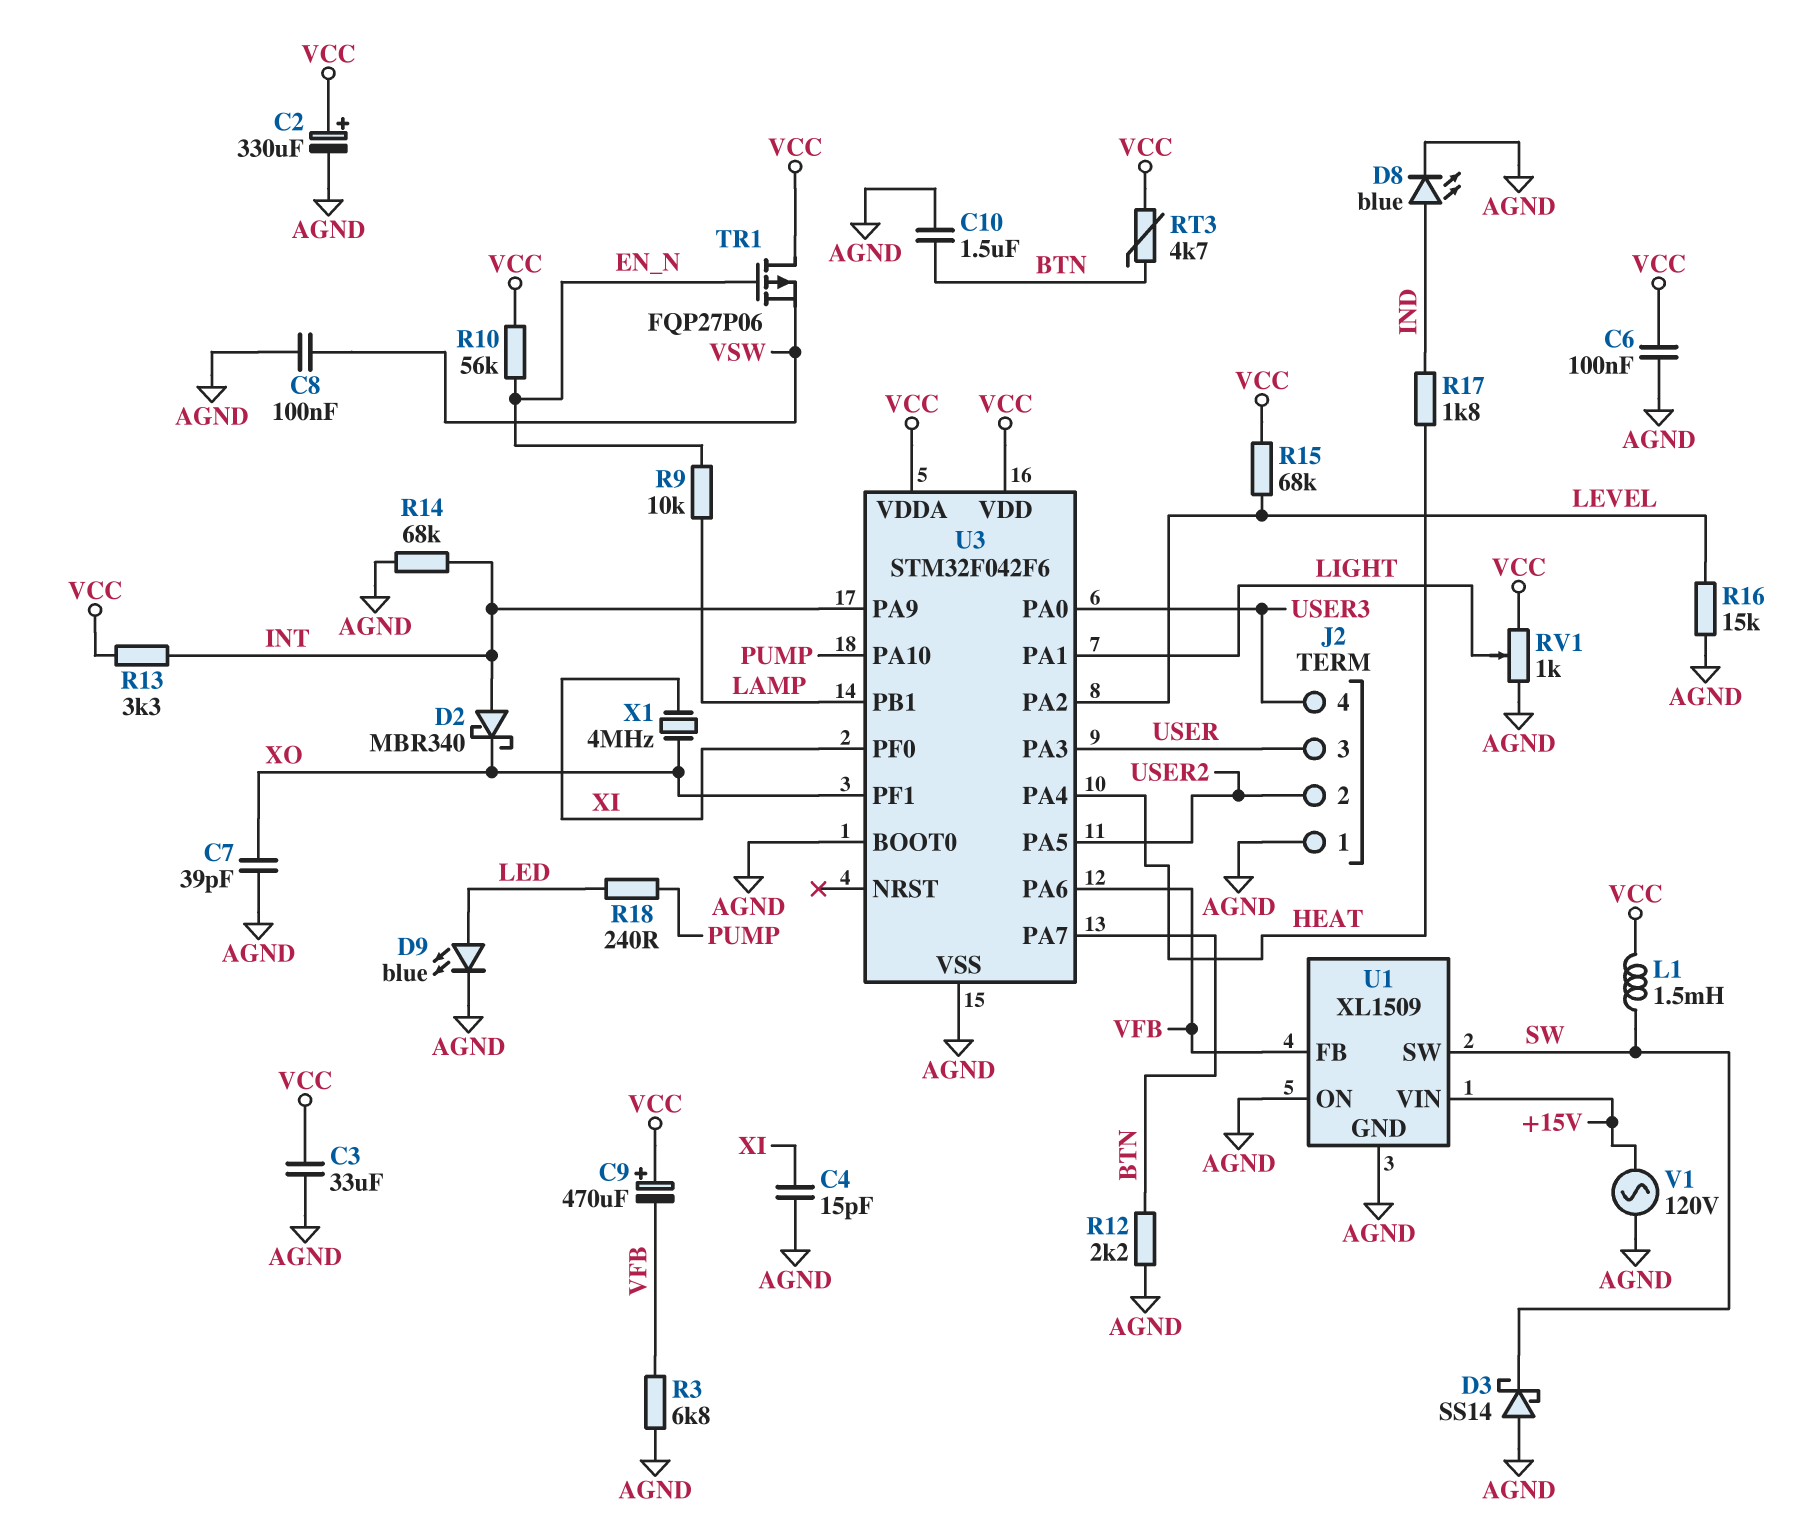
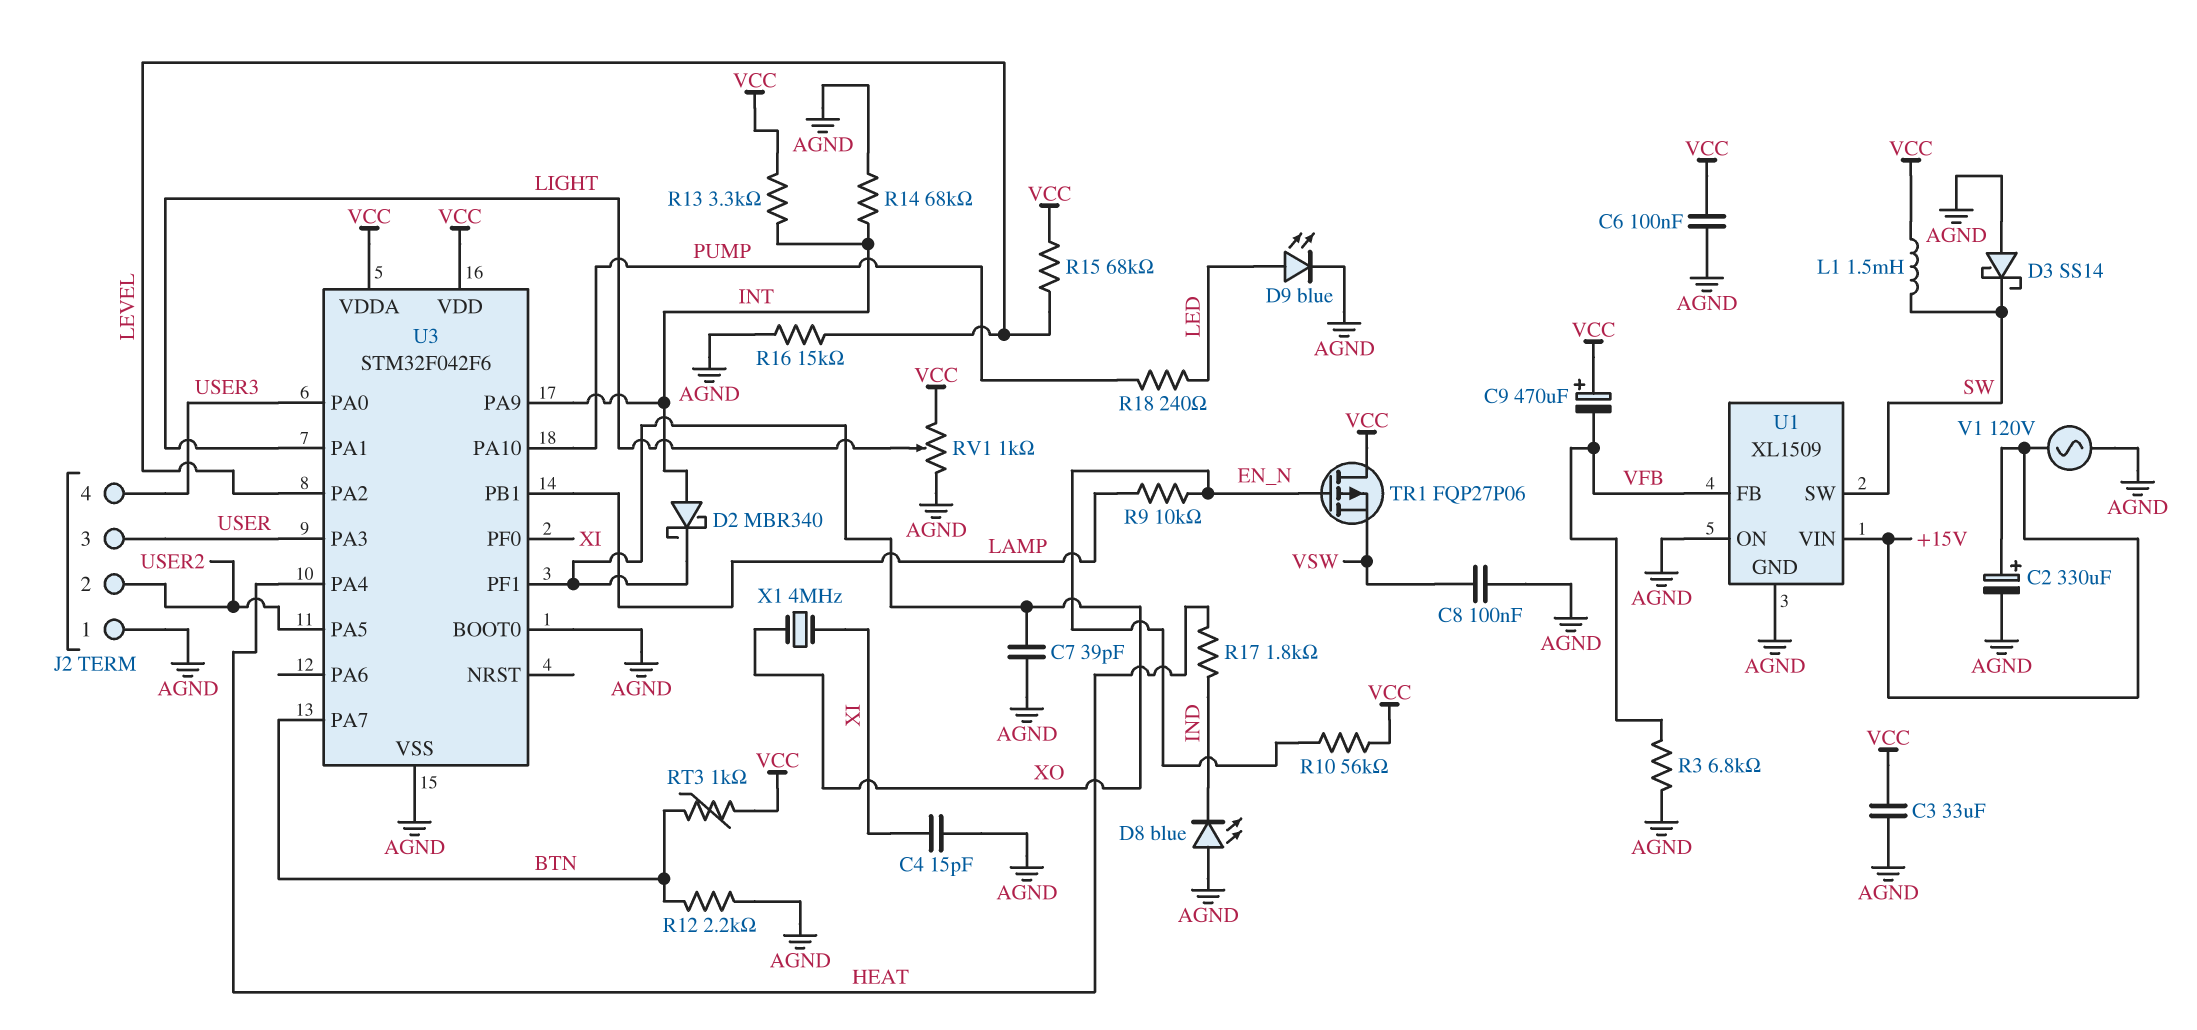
C2: 330uF (plus VCC, minus AGND) -> 330uF (plus +15V, minus AGND)
C10: 1.5uF (AGND, BTN) -> none
D8: LED blue (A IND, K AGND) -> LED blue (A AGND, K IND)
RT3: 4.7k (BTN, VCC) -> 1k (BTN, VCC)
U3 pin PA6: VFB -> none

